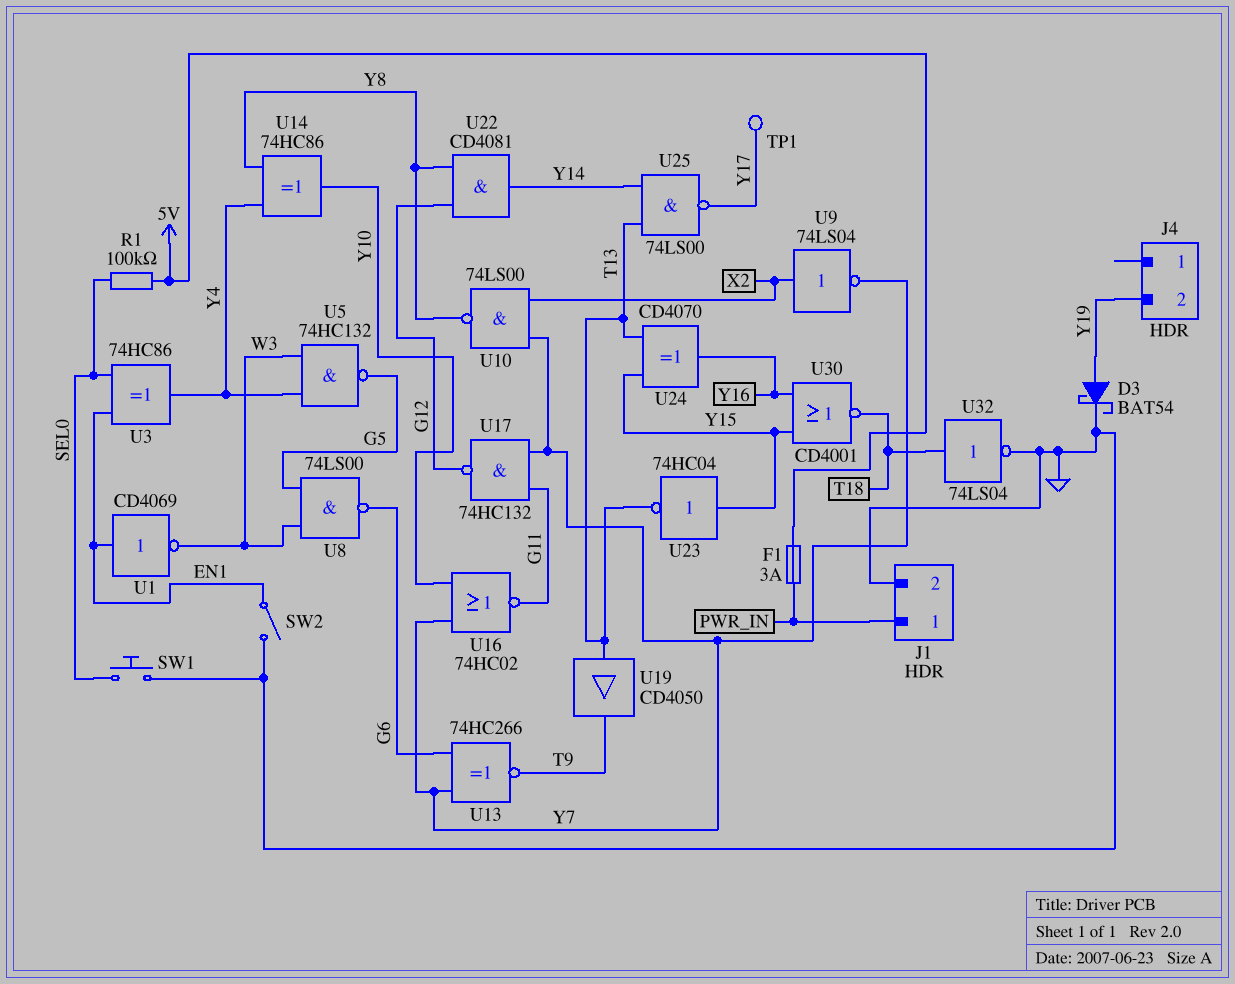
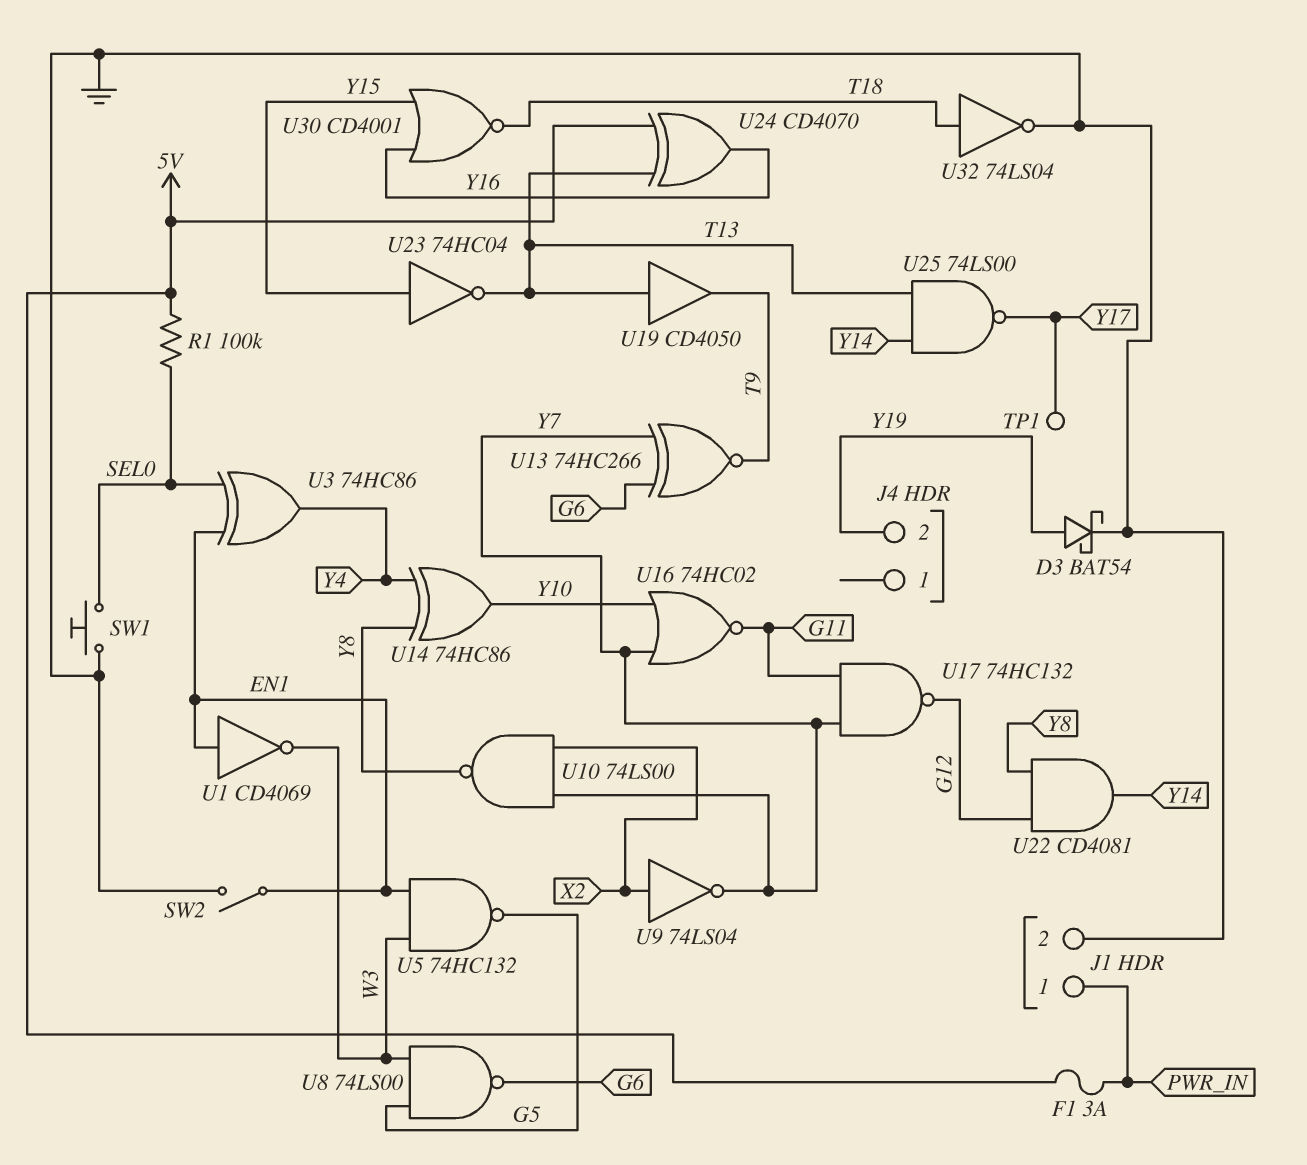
U5: NAND 74HC132 (in W3, in Y4, out G5) -> NAND 74HC132 (in EN1, in W3, out G5)
U24: XOR CD4070 (in T13, in Y15, out Y16) -> XOR CD4070 (in 5V, in T13, out Y16)

